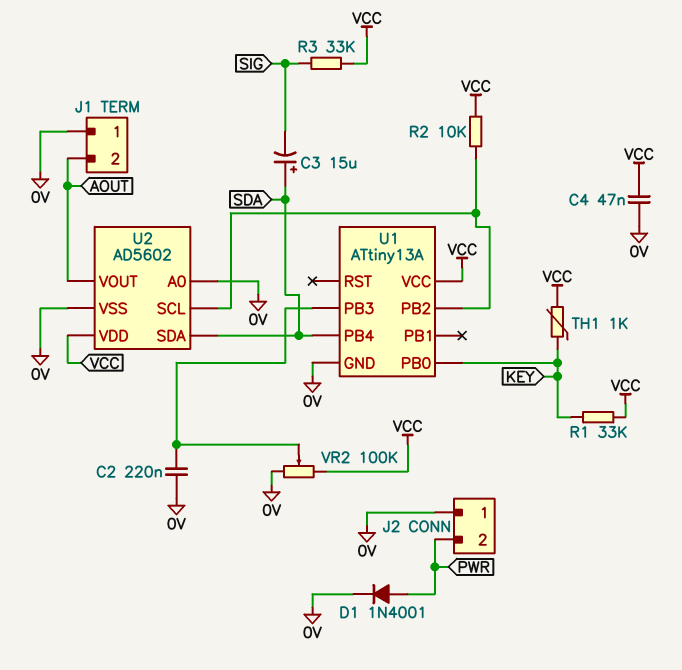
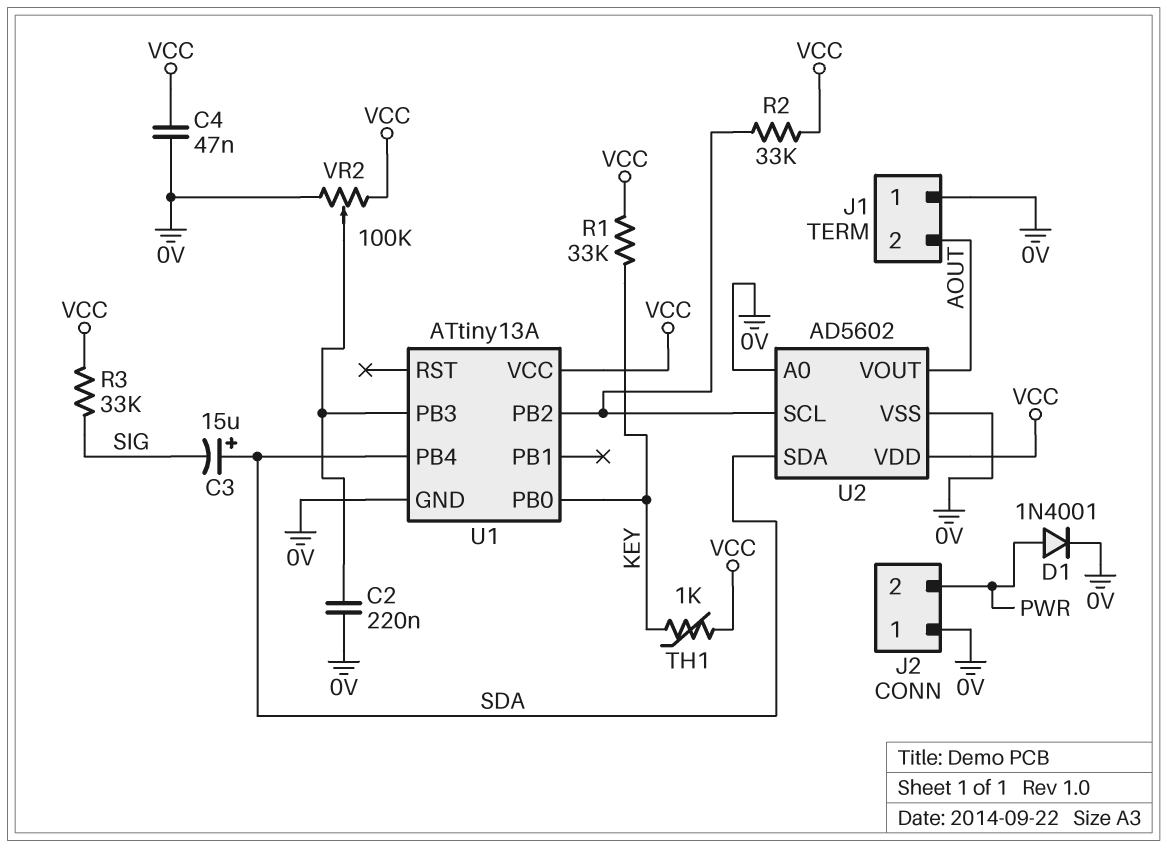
R2: 10k (U1/PB2, VCC) -> 33k (U1/PB2, VCC)

